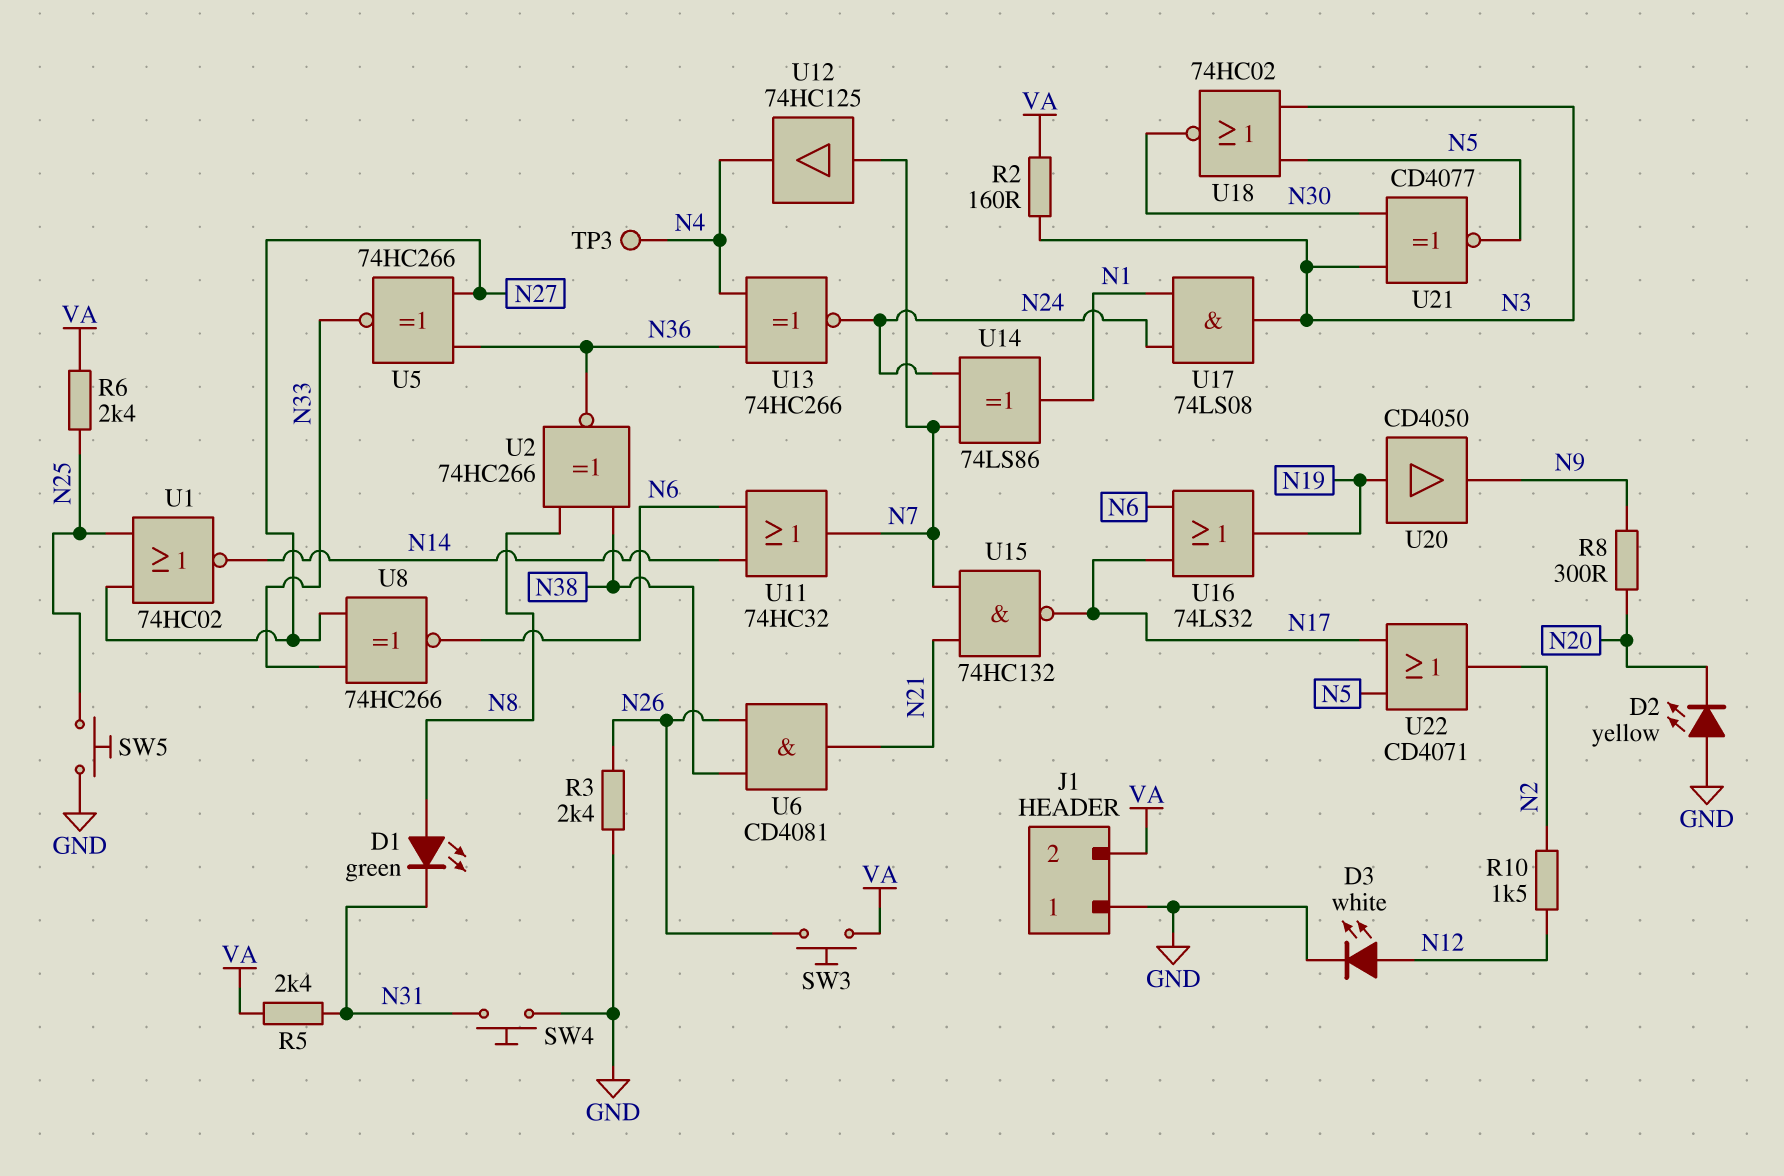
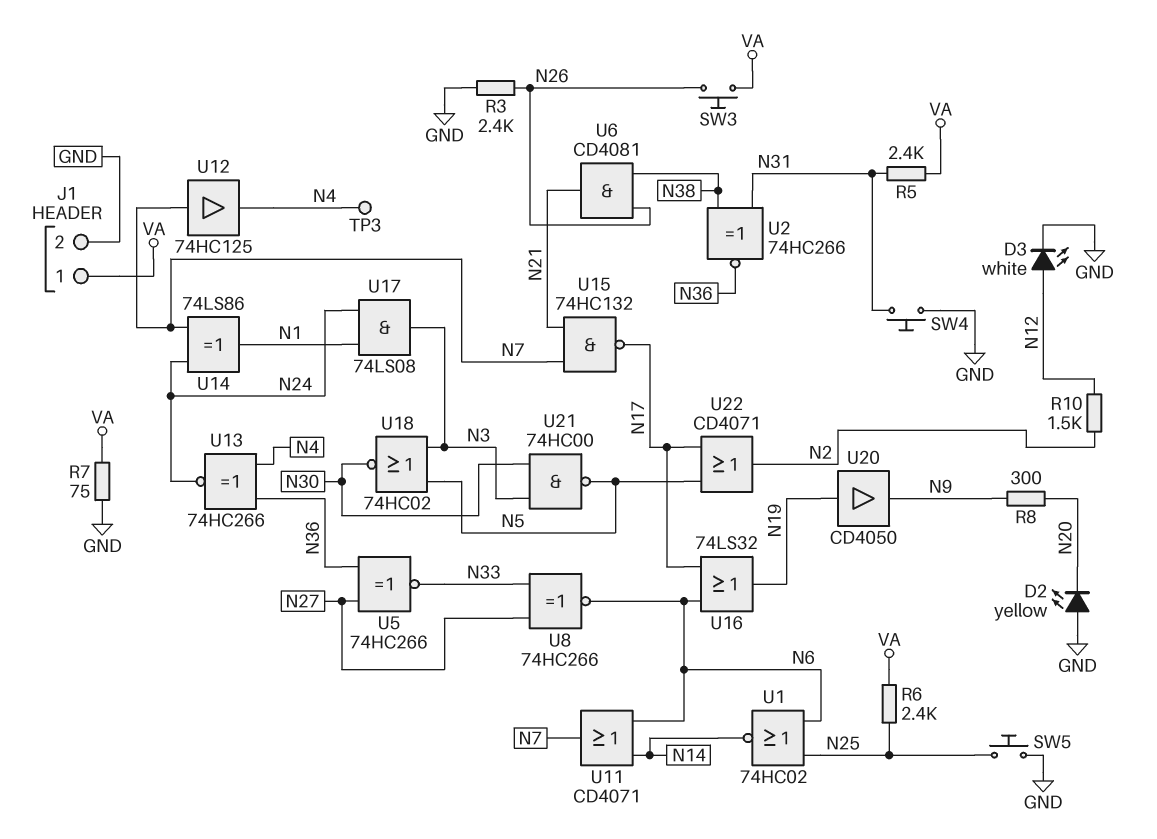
D1: LED green (A N8, K N31) -> none
J1 pin 1: GND -> VA
J1 pin 2: VA -> GND
R2: 160 (N3, VA) -> none
R7: none -> 75 (GND, VA)
U1: NOR 74HC02 (in N25, in N27, out N14) -> NOR 74HC02 (in N6, in N25, out N14)
U2: XNOR 74HC266 (in N8, in N38, out N36) -> XNOR 74HC266 (in N31, in N38, out N36)
U11: OR 74HC32 (in N6, in N14, out N7) -> OR CD4071 (in N6, in N14, out N7)
U21: XNOR CD4077 (in N3, in N30, out N5) -> NAND 74HC00 (in N3, in N30, out N5)

